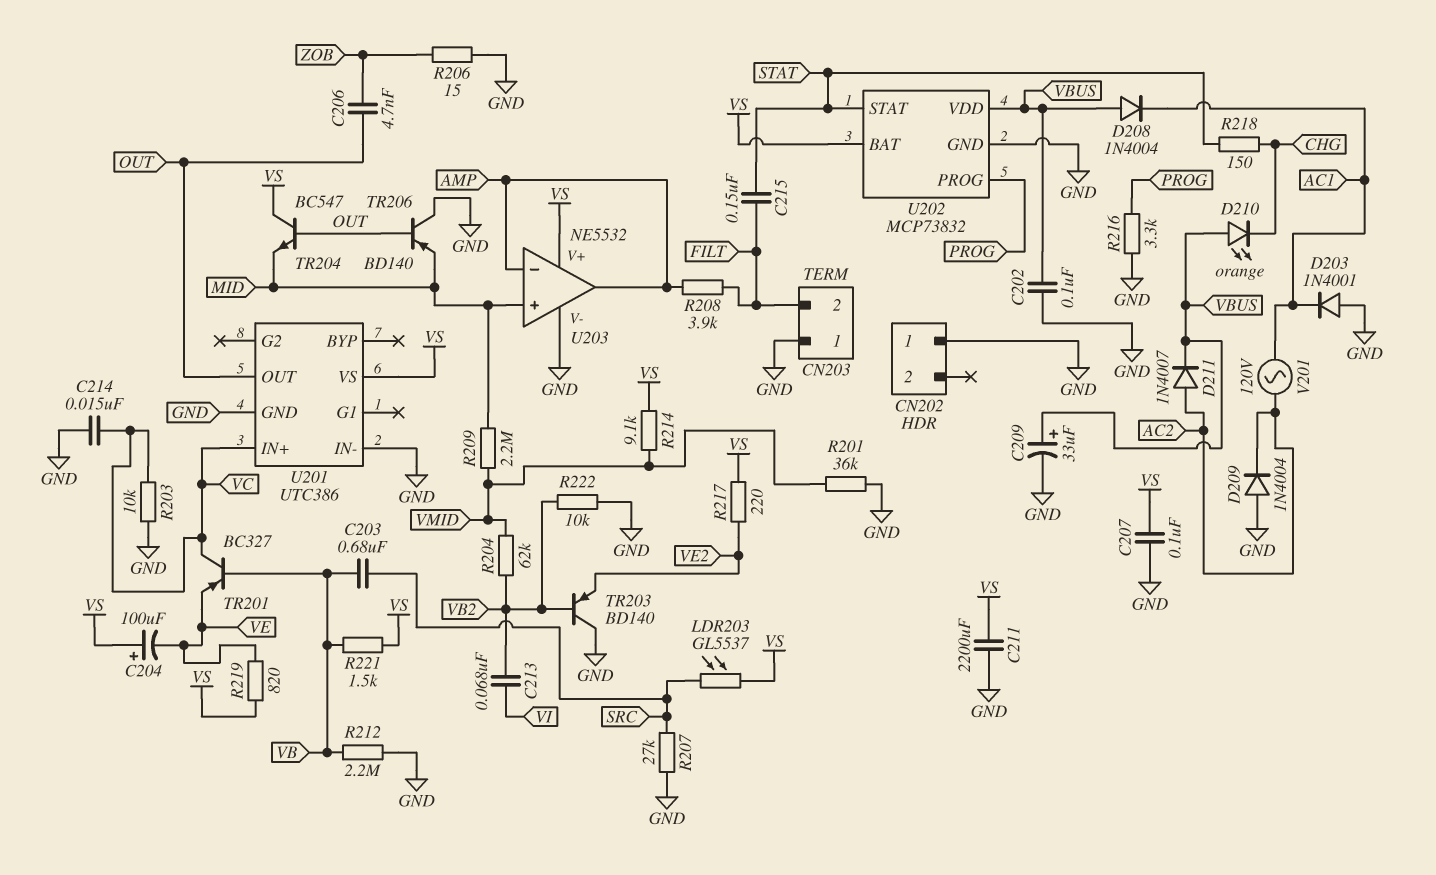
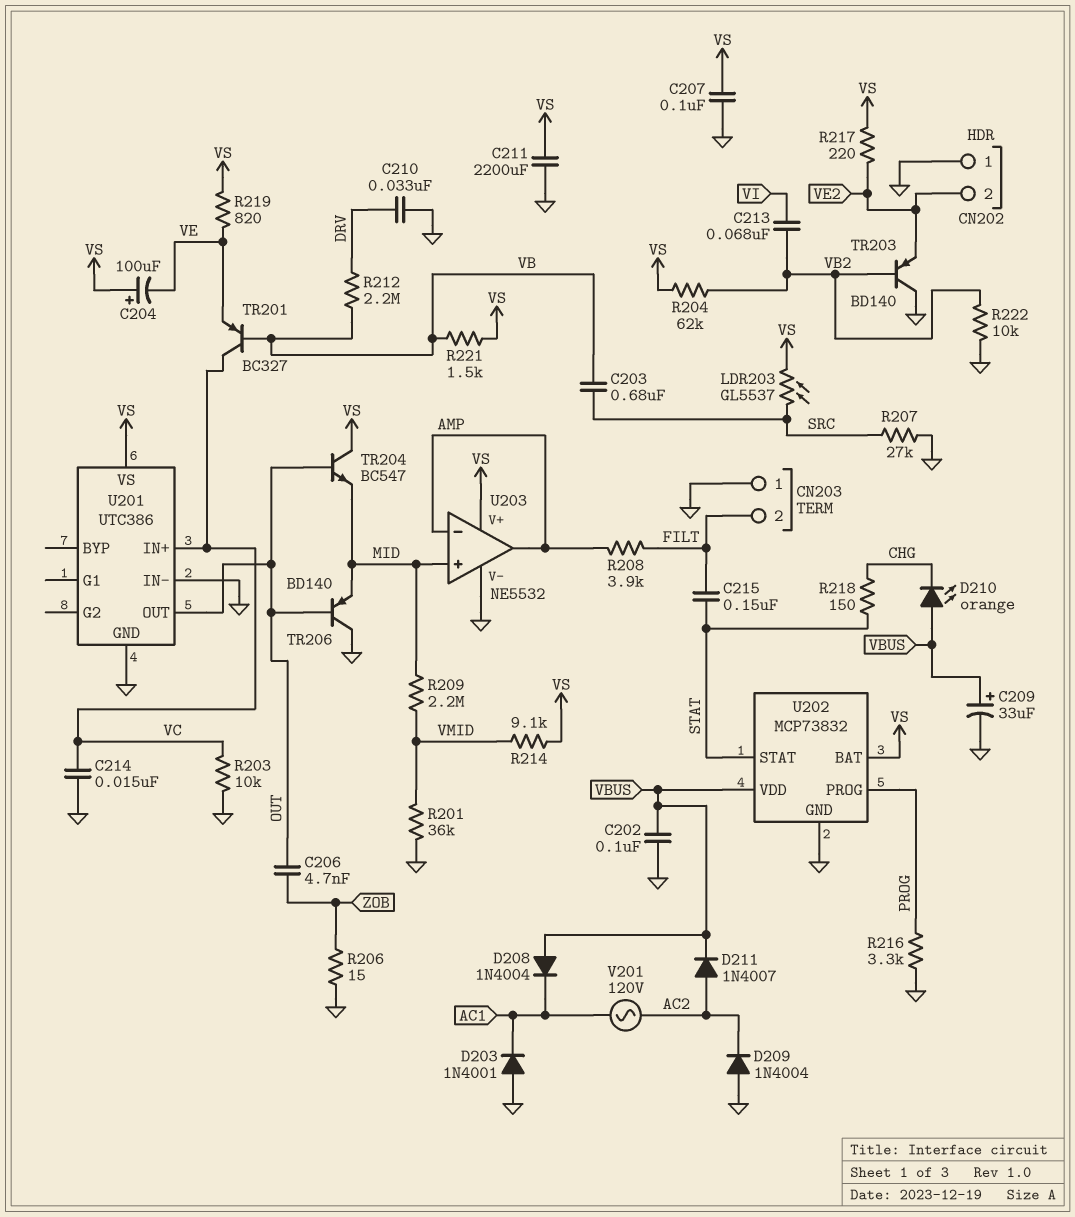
C210: none -> 33nF (DRV, GND)
CN202 pin 2: none -> VE2
R204: 62k (VB2, VMID) -> 62k (VB2, VS)
R212: 2.2M (GND, VB) -> 2.2M (DRV, VB)

